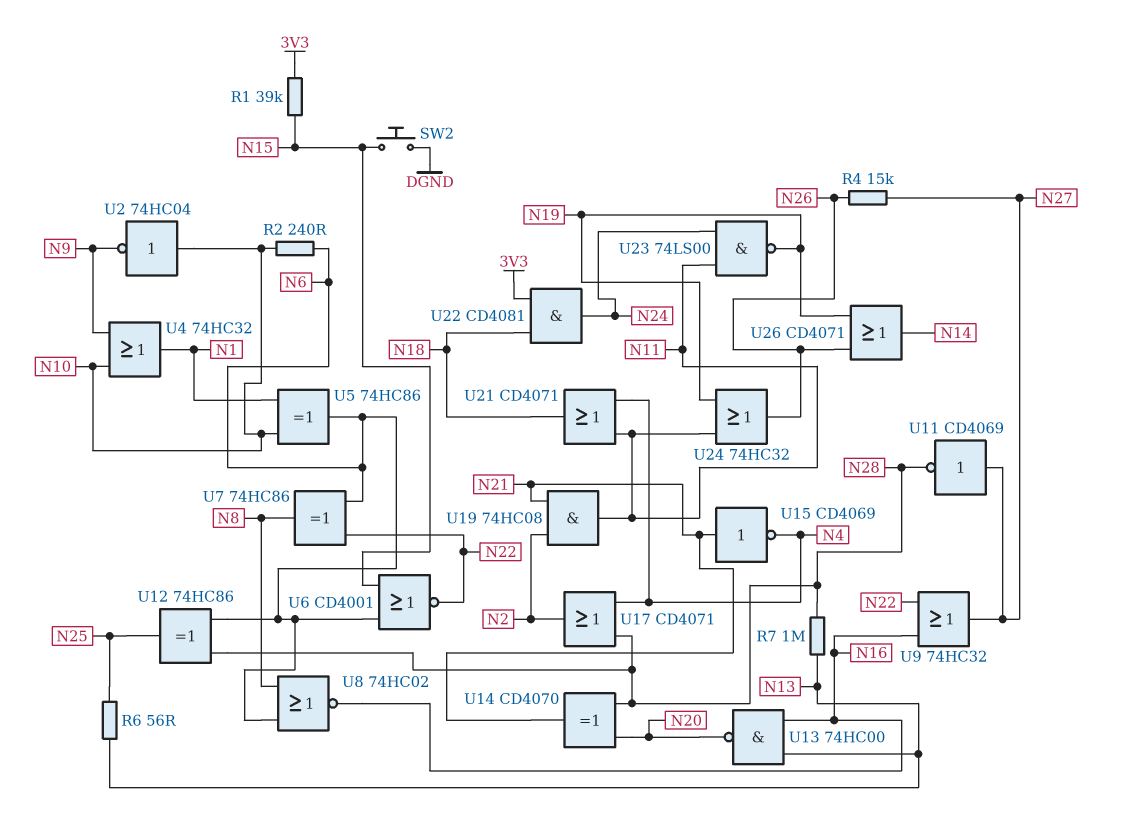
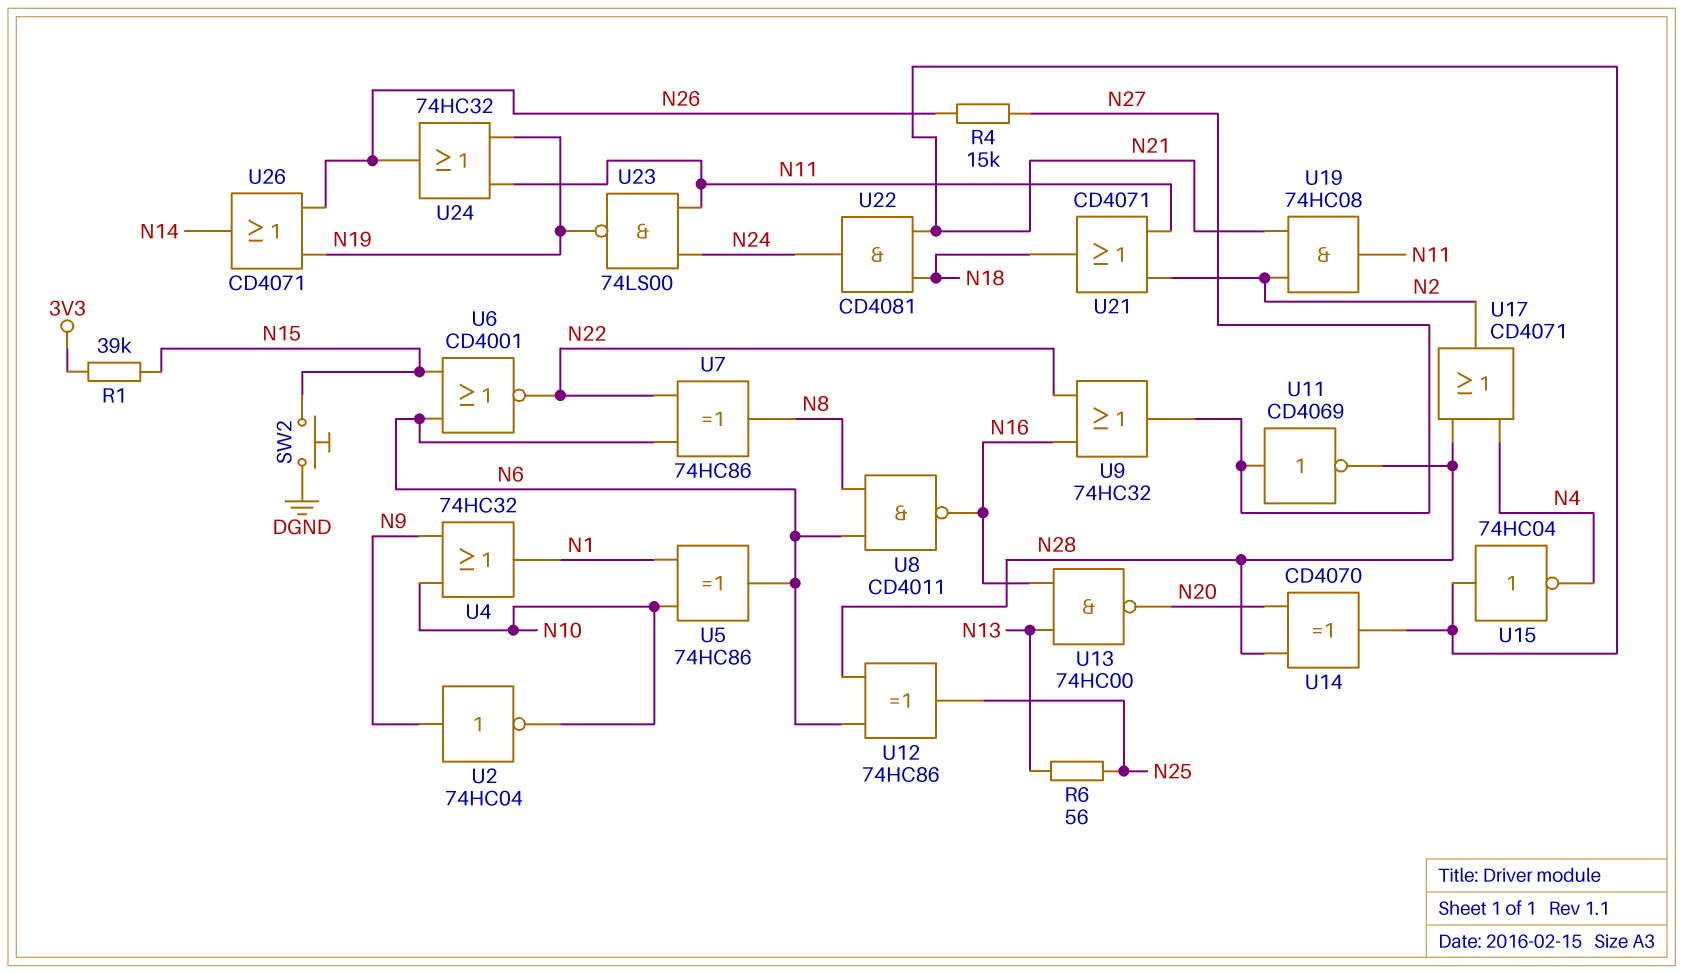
R2: 240 (N6, N10) -> none
R7: 1M (N13, N28) -> none
U2: NOT 74HC04 (in N10, out N9) -> NOT 74HC04 (in N9, out N10)
U8: NOR 74HC02 (in N6, in N8, out N16) -> NAND CD4011 (in N6, in N8, out N16)
U15: NOT CD4069 (in N21, out N4) -> NOT 74HC04 (in N21, out N4)
U21: OR CD4071 (in N4, in N11, out N18) -> OR CD4071 (in N2, in N11, out N18)
U22: AND CD4081 (in 3V3, in N18, out N24) -> AND CD4081 (in N18, in N21, out N24)

